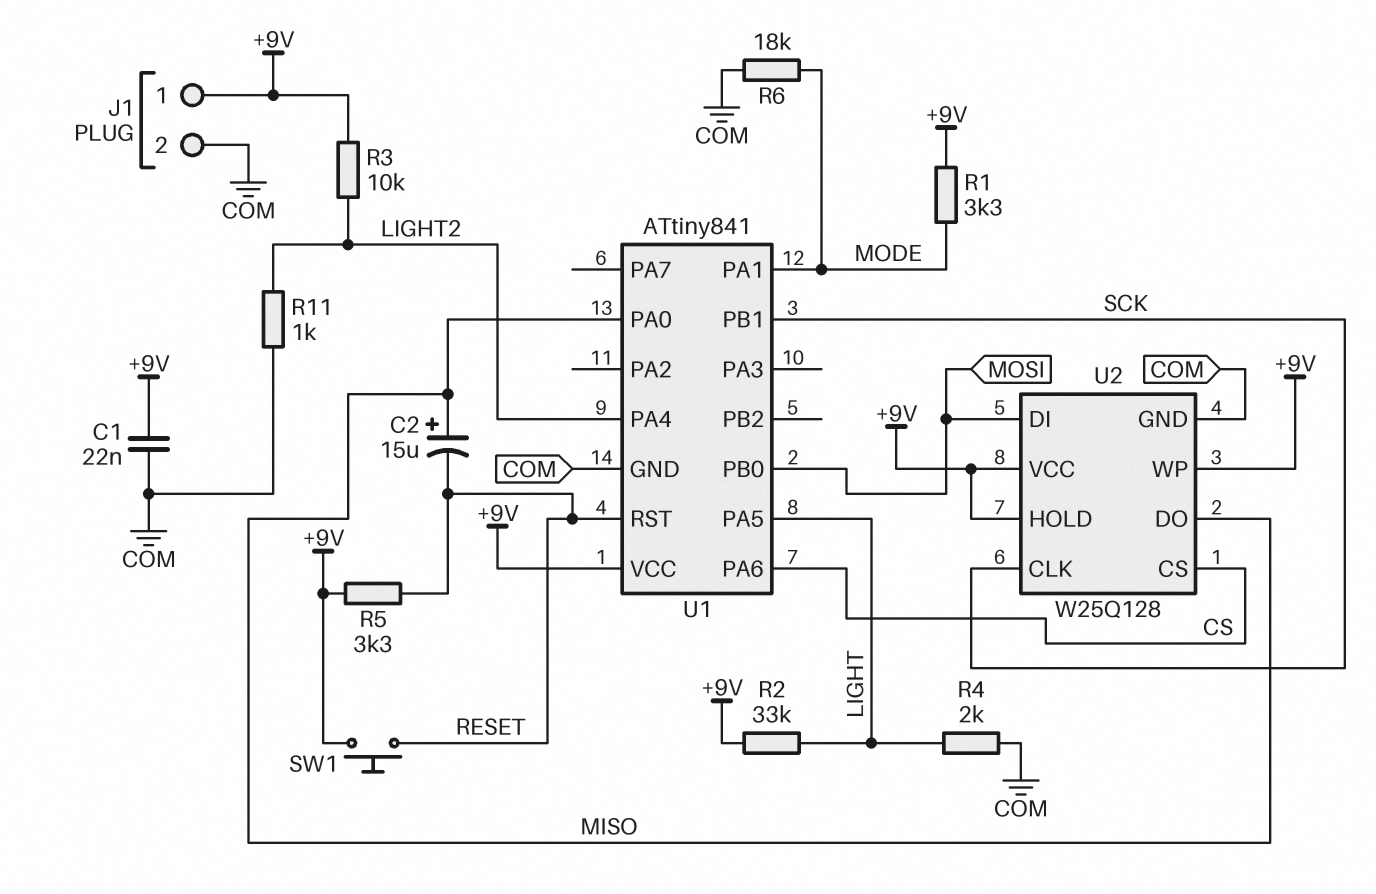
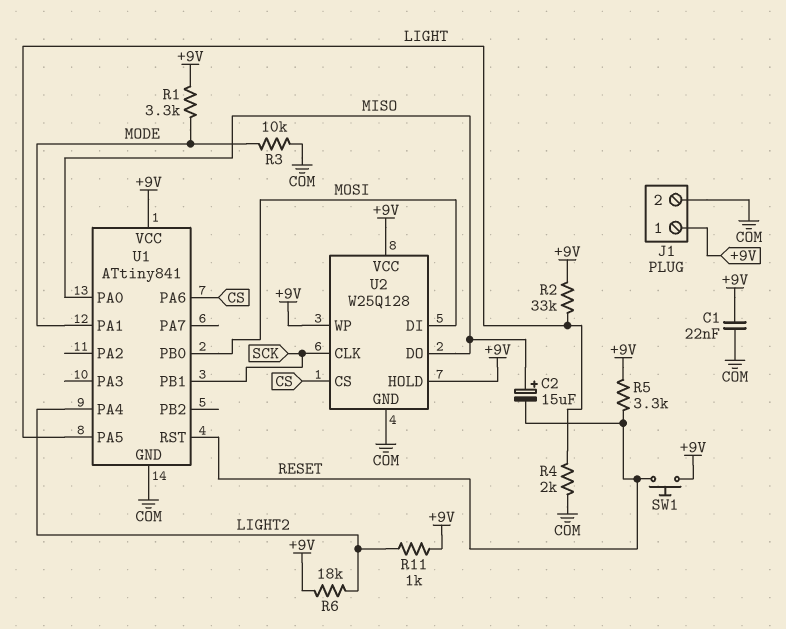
R3: 10k (+9V, LIGHT2) -> 10k (COM, MODE)
R6: 18k (COM, MODE) -> 18k (+9V, LIGHT2)
R11: 1k (COM, LIGHT2) -> 1k (+9V, LIGHT2)

